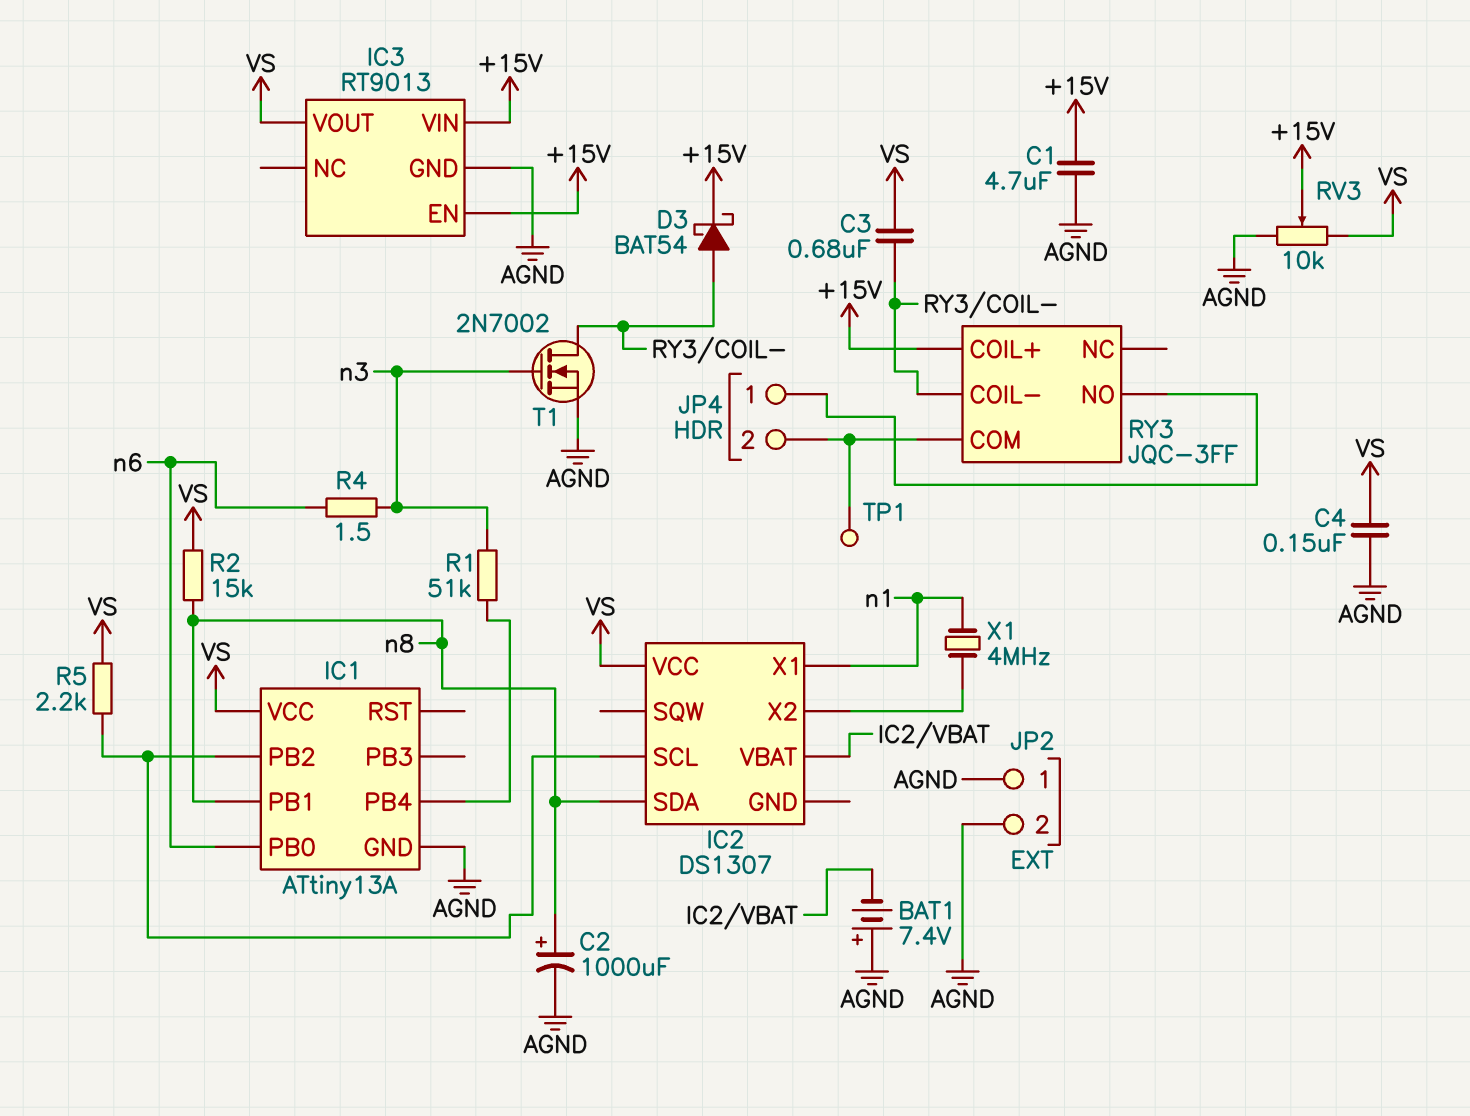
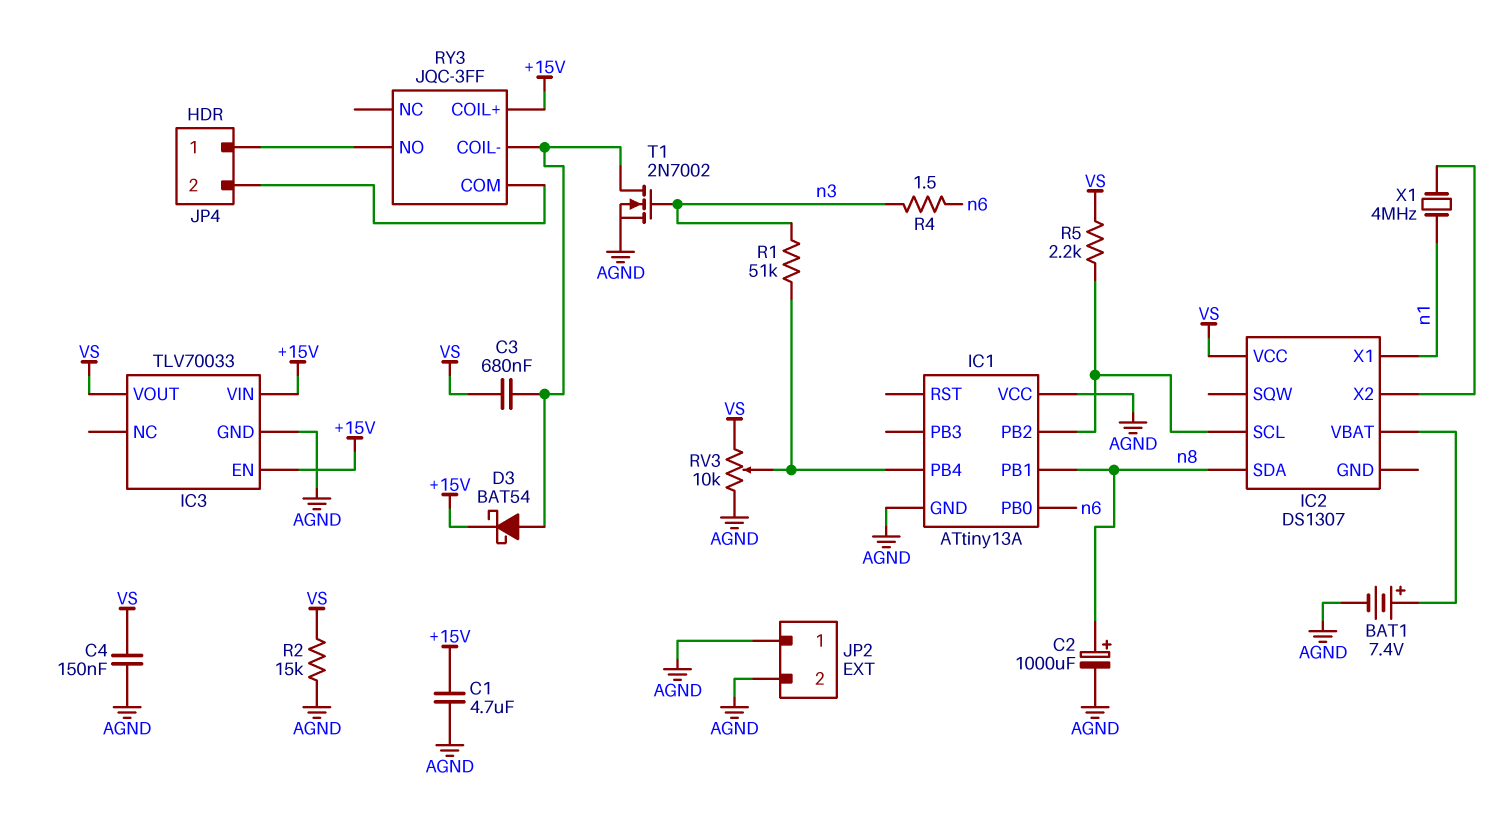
BAT1: 7.4V (plus AGND, minus IC2/VBAT) -> 7.4V (plus IC2/VBAT, minus AGND)
IC1 pin VCC: VS -> AGND
IC3: RT9013 -> TLV70033
R2: 15k (VS, n8) -> 15k (AGND, VS)
RV3: 10k (AGND, VS, wiper +15V) -> 10k (AGND, VS, wiper IC1/PB4)
TP1: test point (JP4/2) -> none

